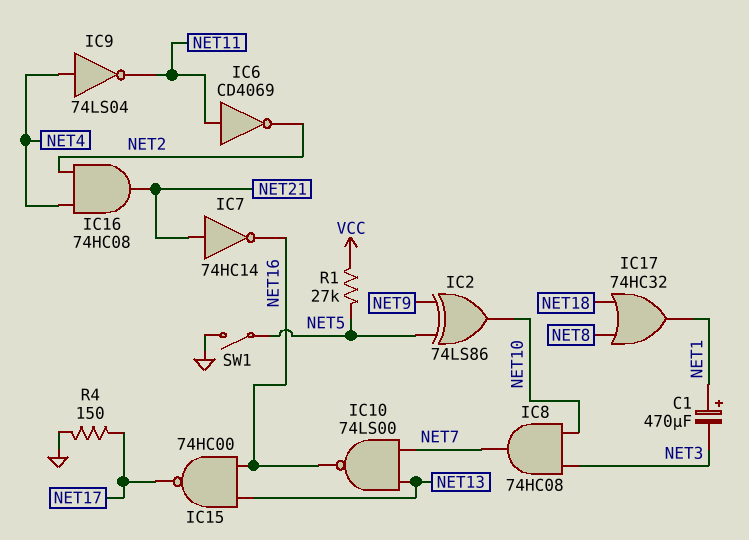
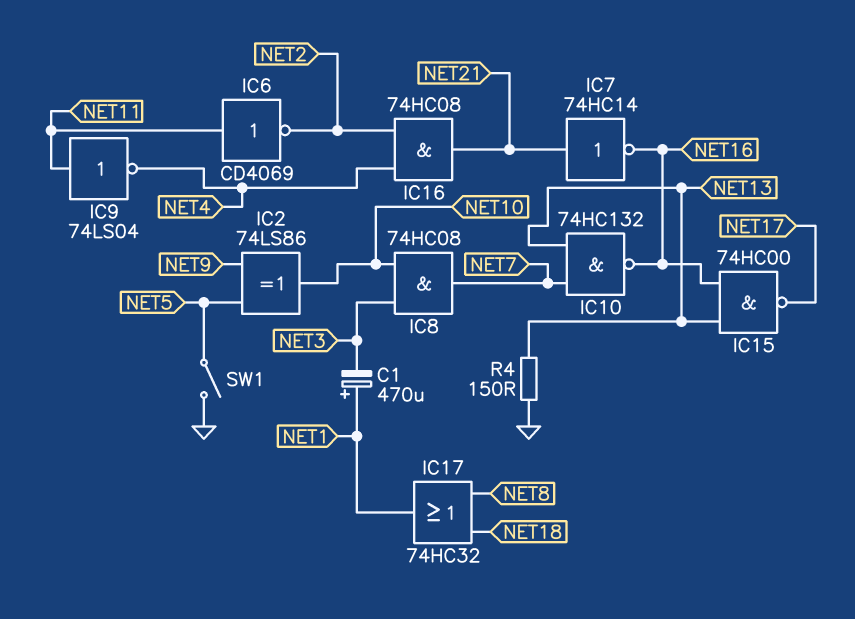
IC9: NOT 74LS04 (in NET4, out NET11) -> NOT 74LS04 (in NET11, out NET4)
IC10: NAND 74LS00 (in NET7, in NET13, out NET16) -> NAND 74HC132 (in NET7, in NET13, out NET16)
R1: 27k (NET5, VCC) -> none
R4: 150 (GND, NET17) -> 150 (GND, NET13)

